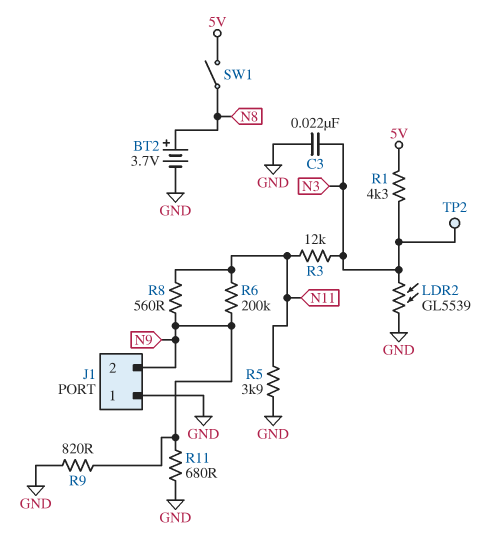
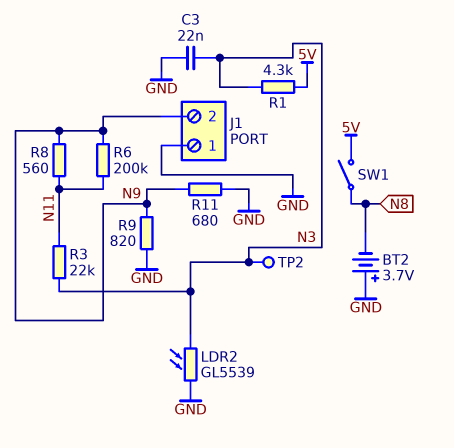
BT2: 3.7V (plus N8, minus GND) -> 3.7V (plus GND, minus N8)
R3: 12k (N3, N11) -> 22k (N3, N11)
R5: 3.9k (GND, N11) -> none

